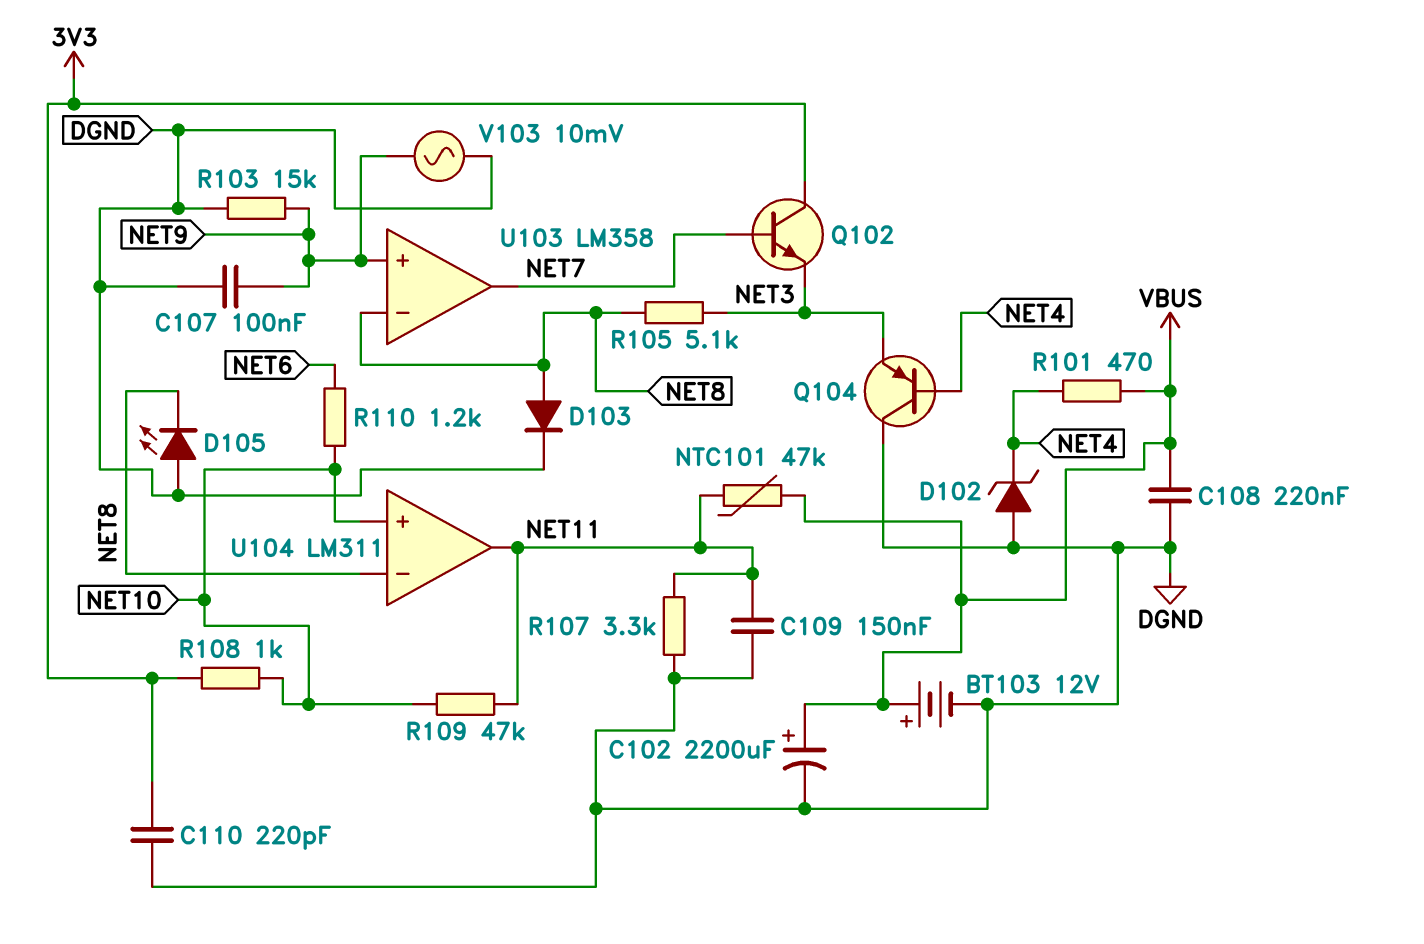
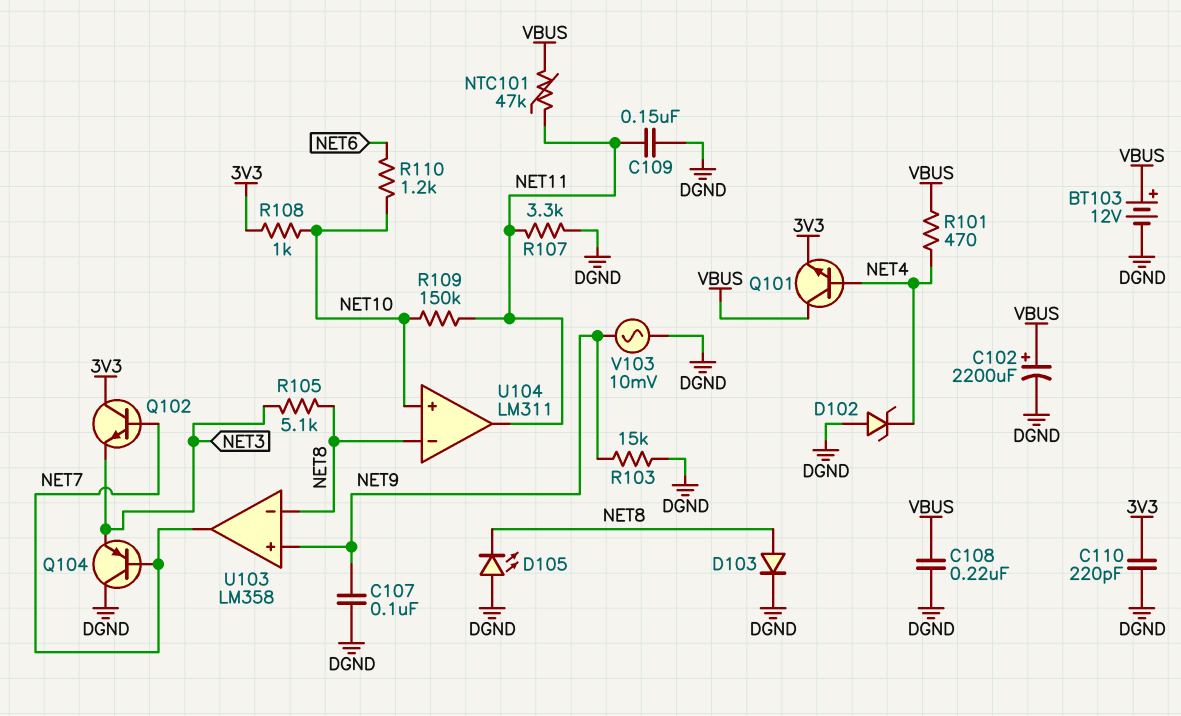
Q101: none -> NPN (B NET4, C VBUS, E 3V3)
Q104: PNP (B NET4, C DGND, E NET3) -> PNP (B NET7, C DGND, E NET3)
R109: 47k (NET10, NET11) -> 150k (NET10, NET11)

